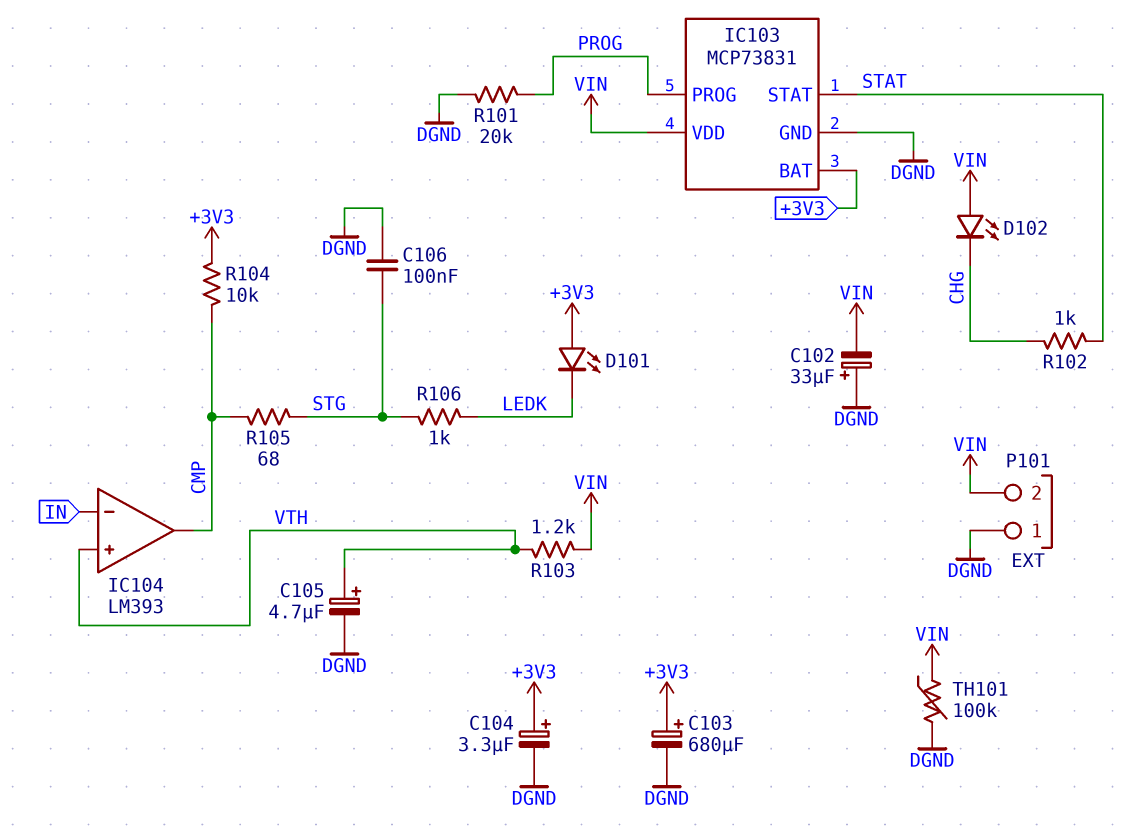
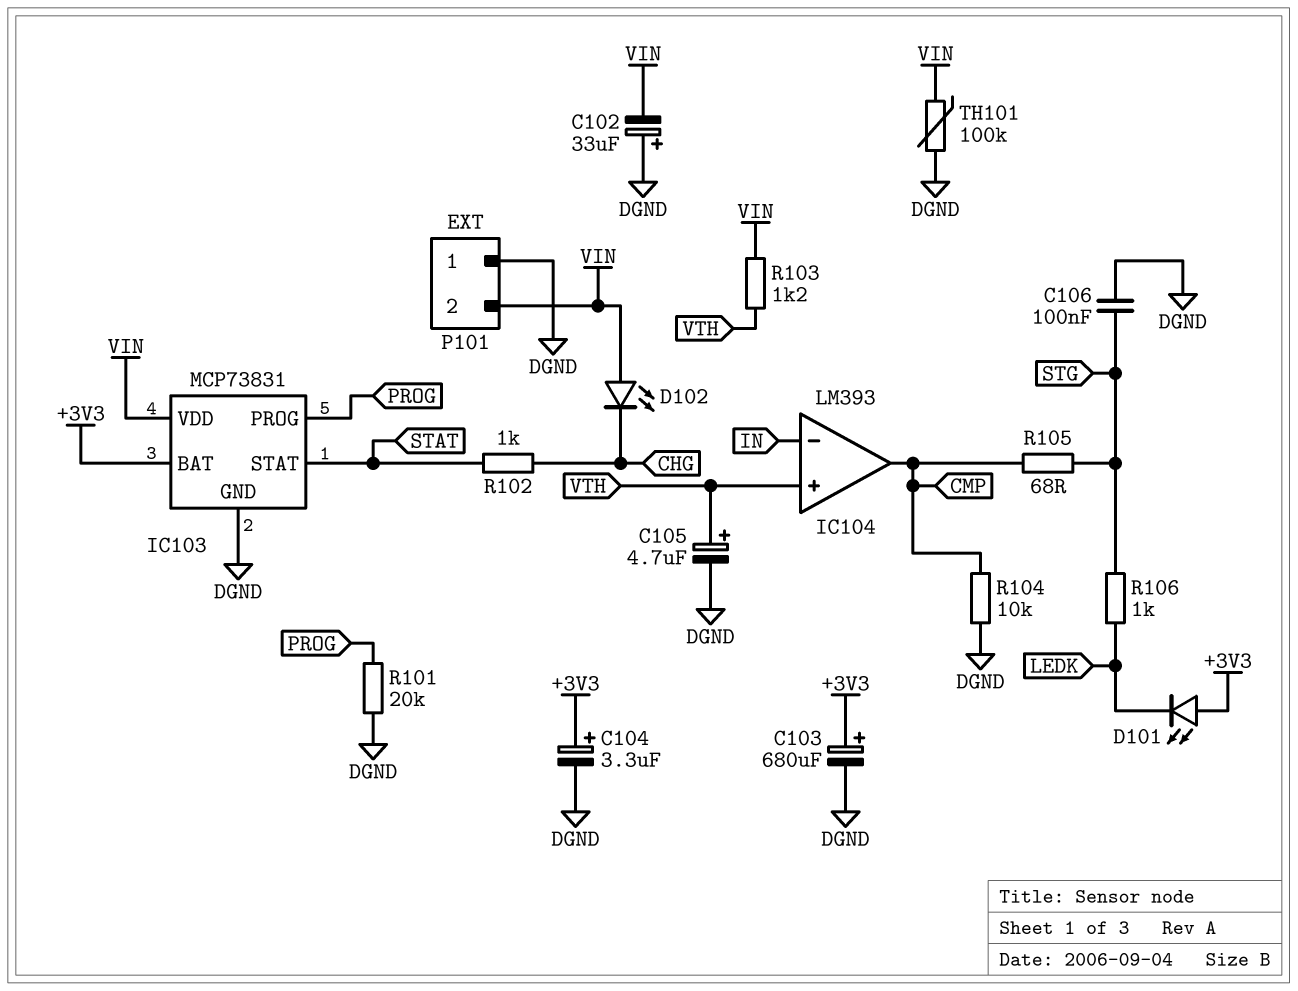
R104: 10k (+3V3, CMP) -> 10k (CMP, DGND)

